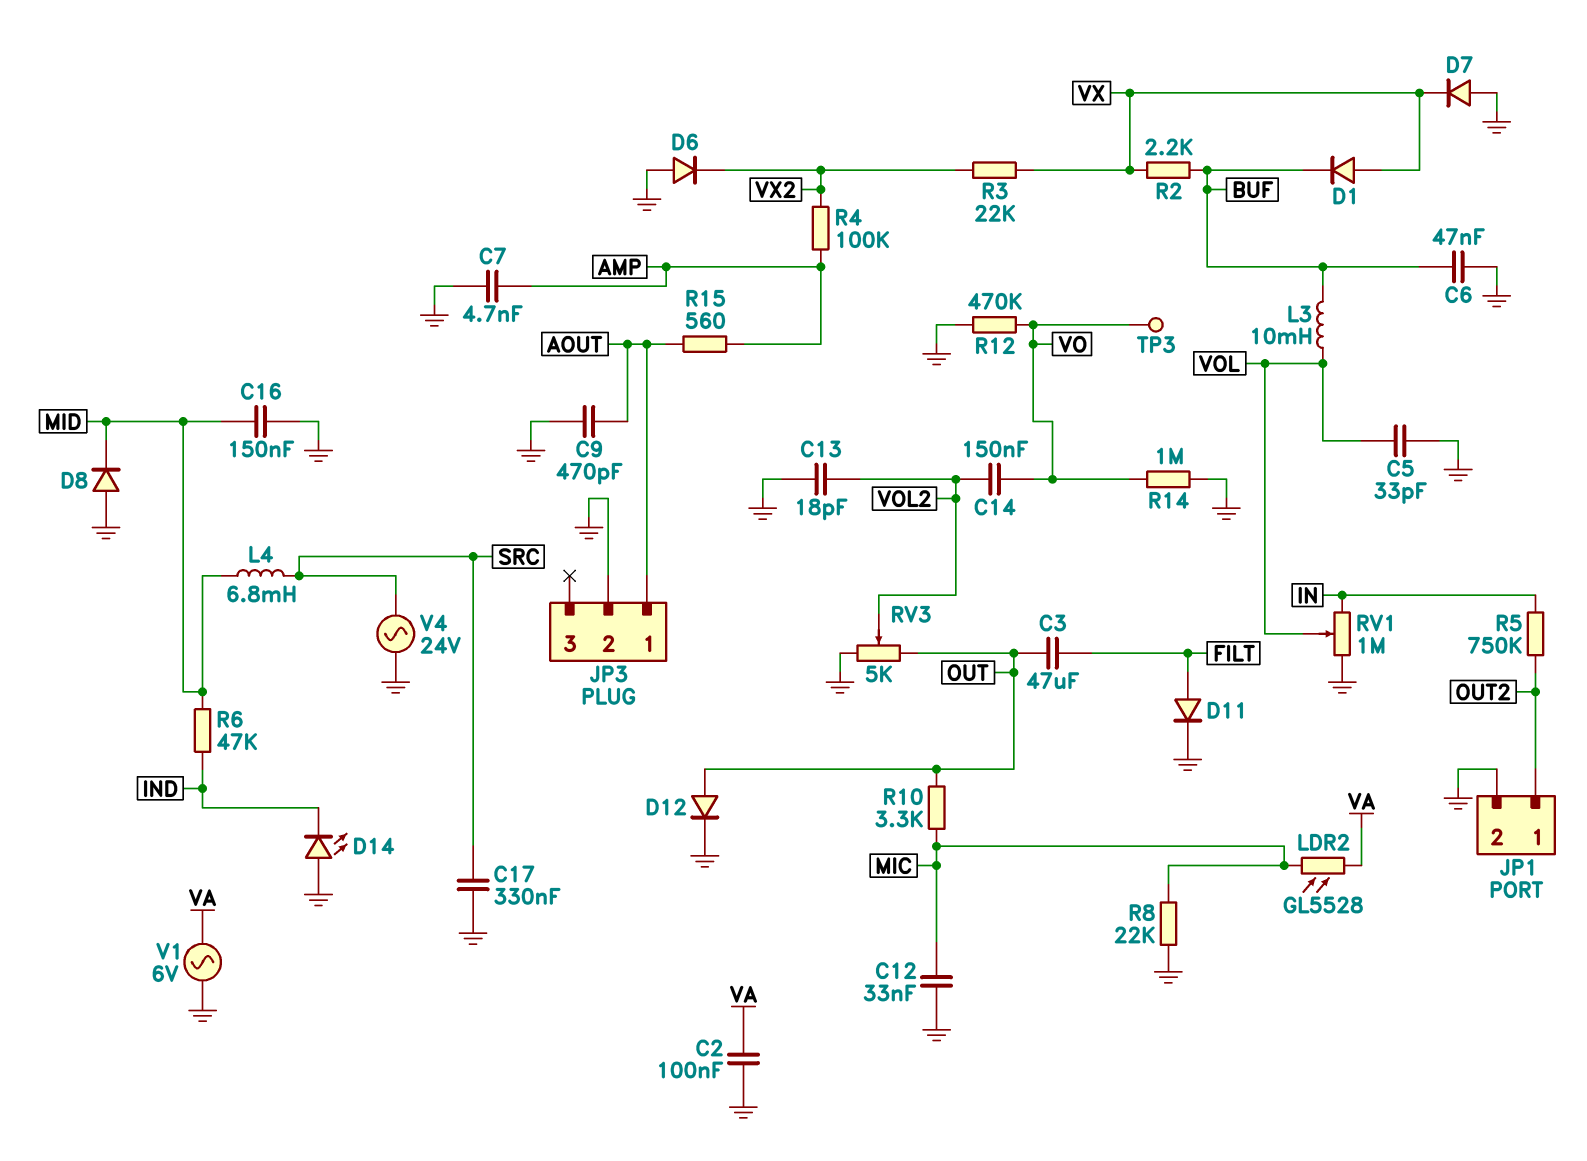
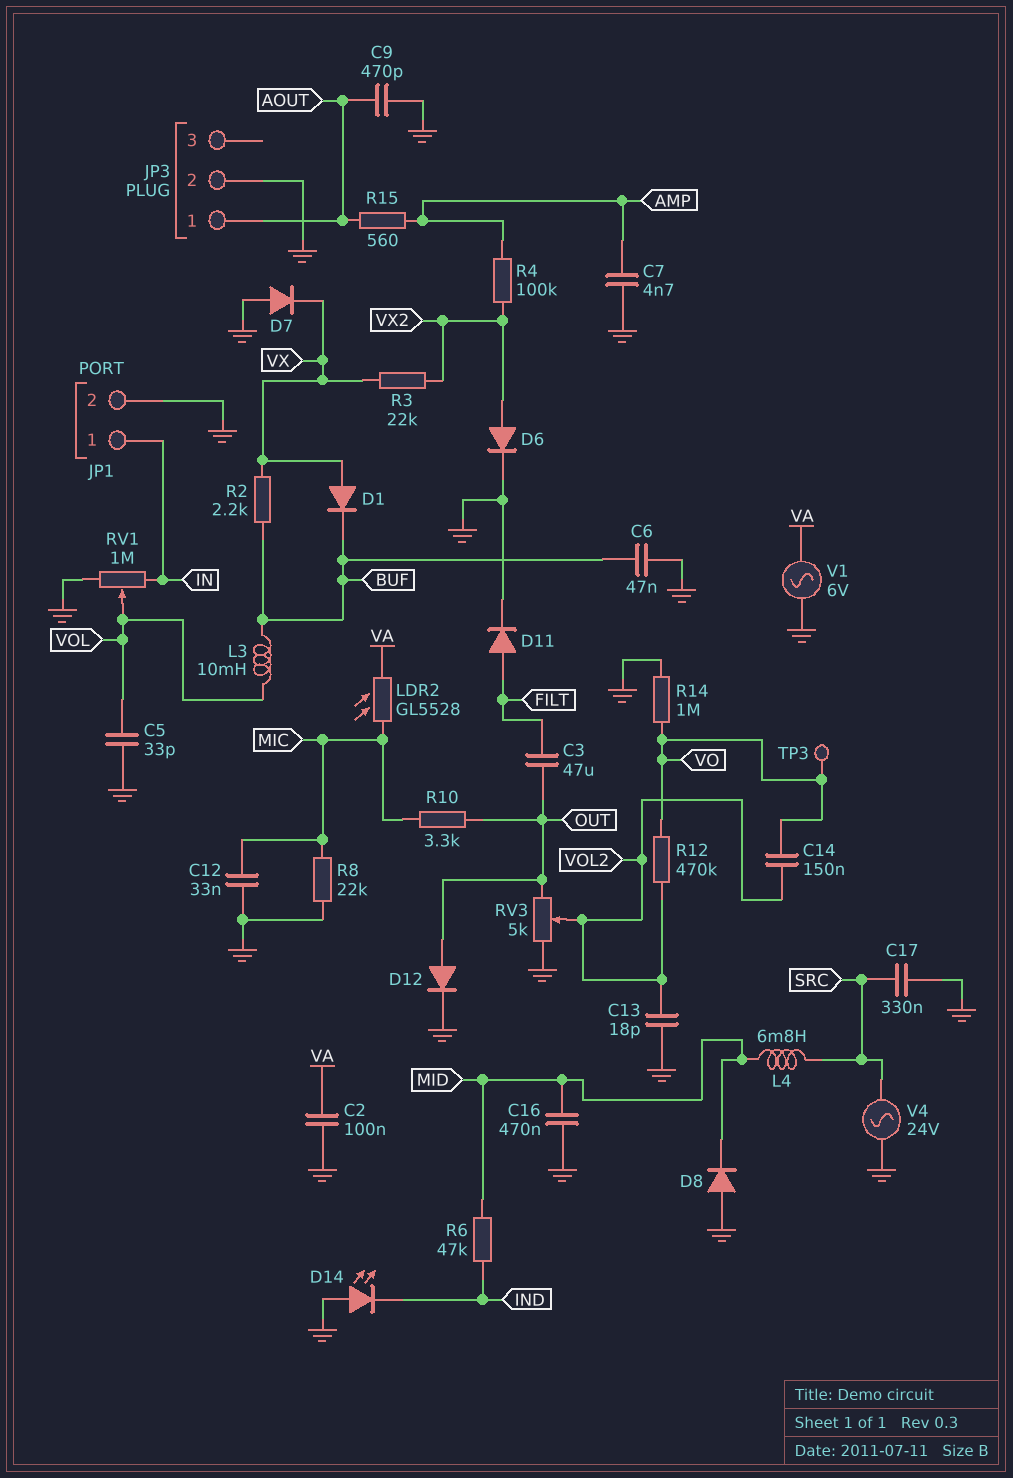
C16: 150nF (GND, MID) -> 470nF (GND, MID)
D6: diode (A GND, K VX2) -> diode (A VX2, K GND)
JP1 pin 1: OUT2 -> IN
R5: 750k (IN, OUT2) -> none
R12: 470k (GND, VO) -> 470k (VO, VOL2)

